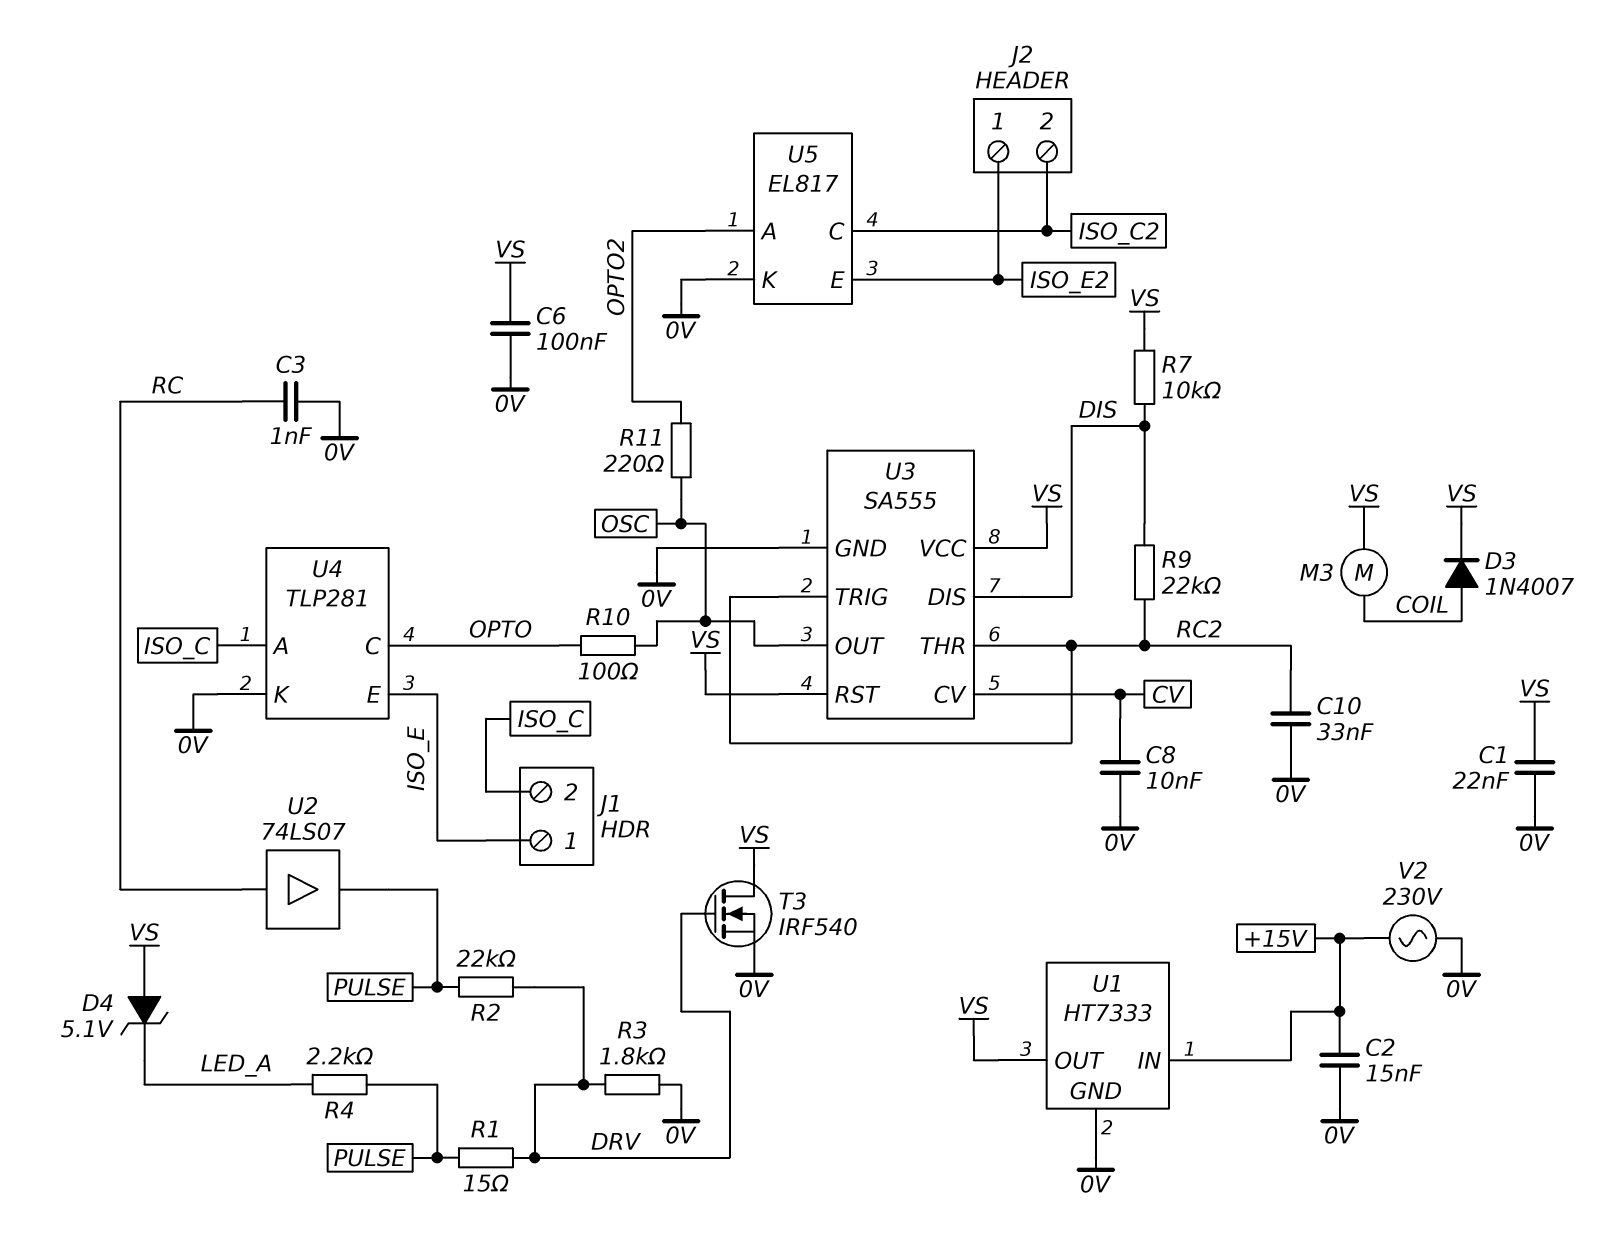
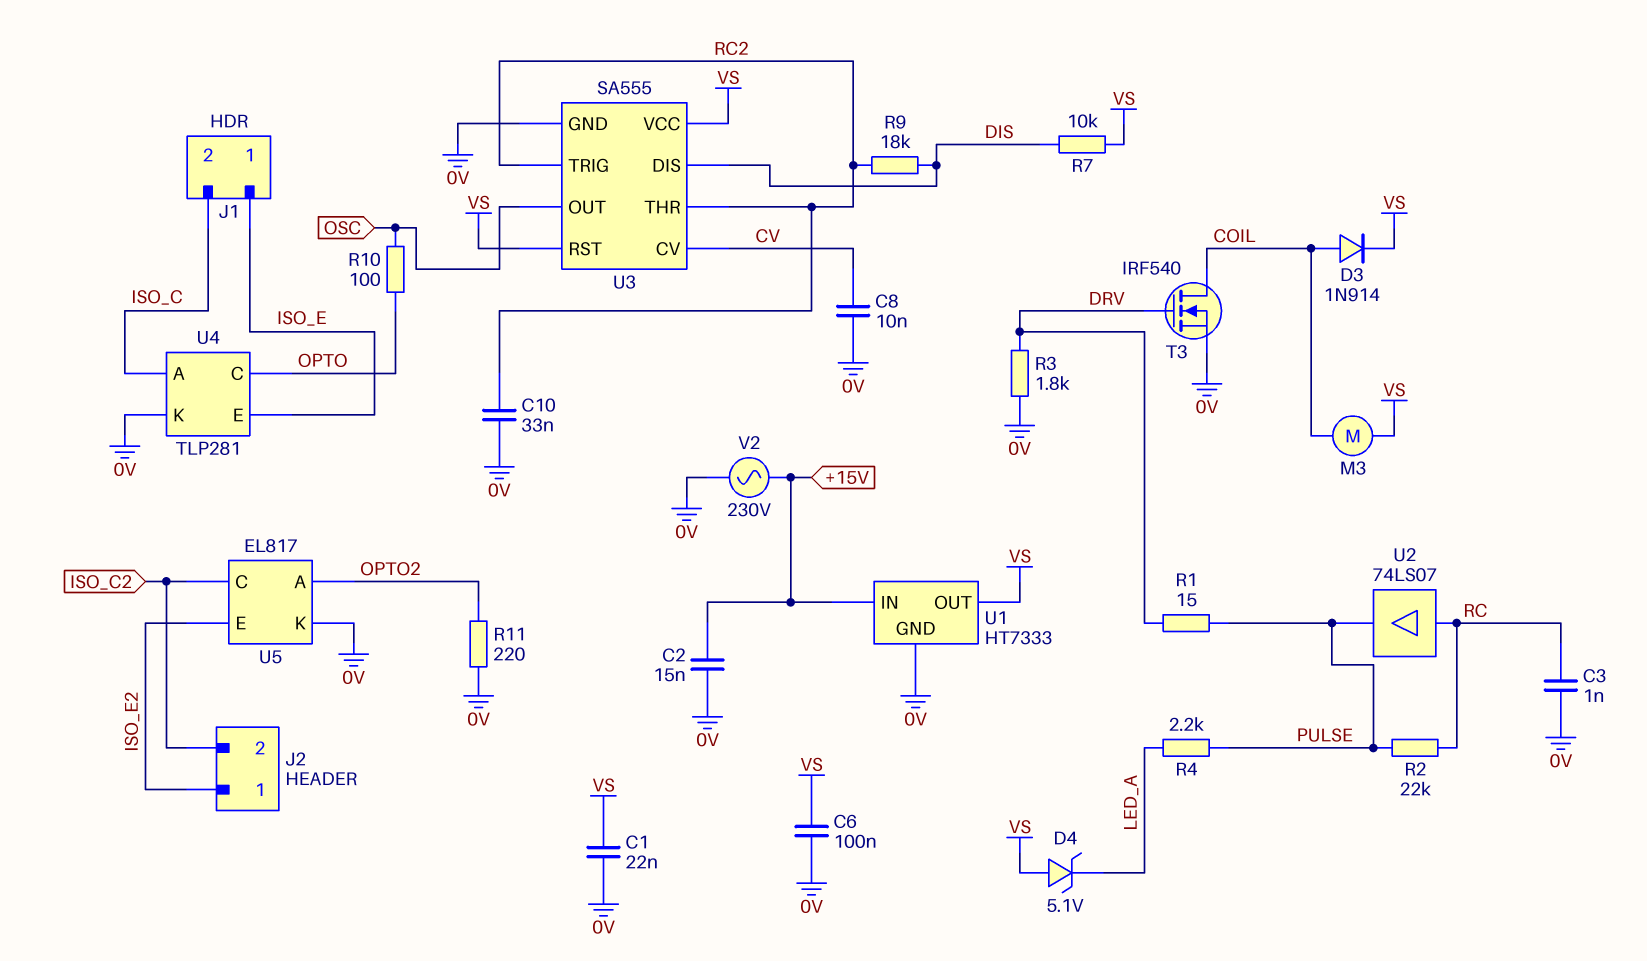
D3: diode 1N4007 (A COIL, K VS) -> diode 1N914 (A COIL, K VS)
R2: 22k (DRV, PULSE) -> 22k (PULSE, RC)
R9: 22k (DIS, RC2) -> 18k (DIS, RC2)
R11: 220 (OPTO2, OSC) -> 220 (0V, OPTO2)
T3: NMOS IRF540 (G DRV, D VS, S 0V) -> NMOS IRF540 (G DRV, D COIL, S 0V)

